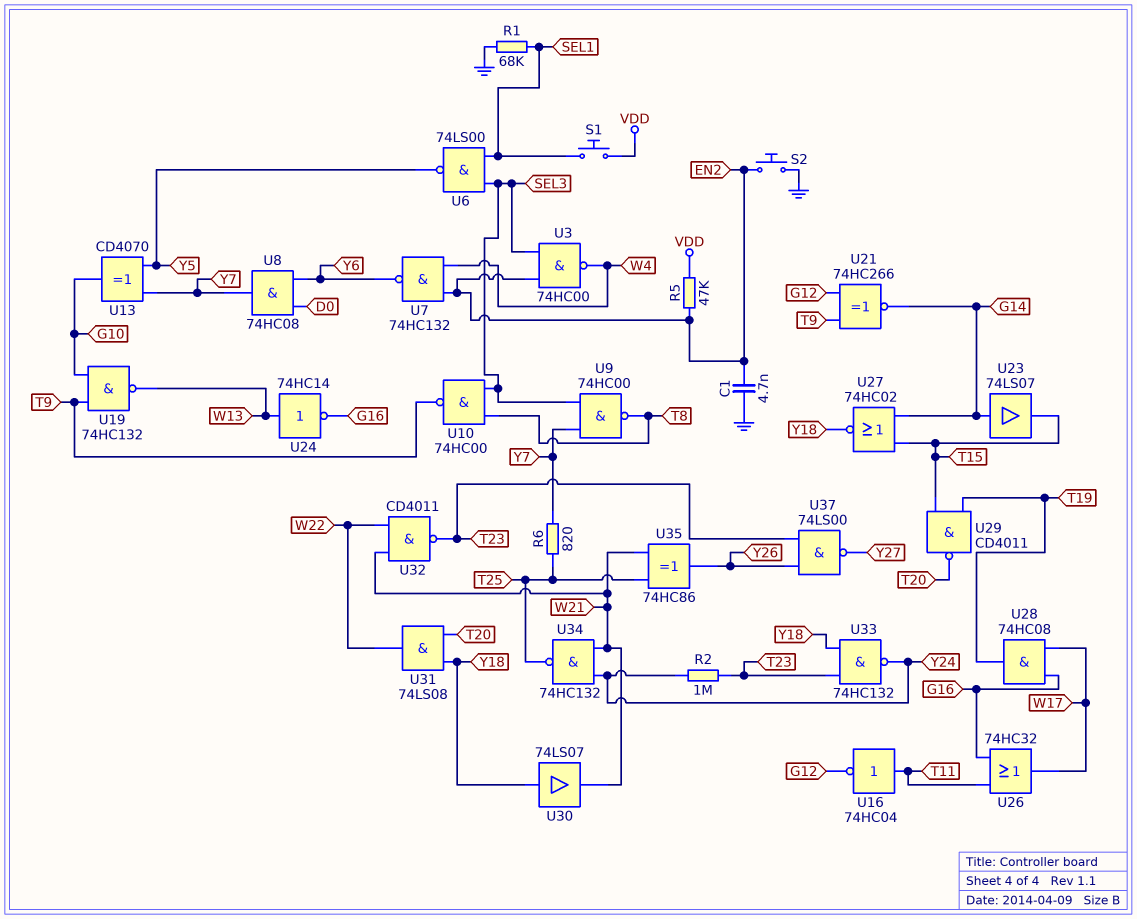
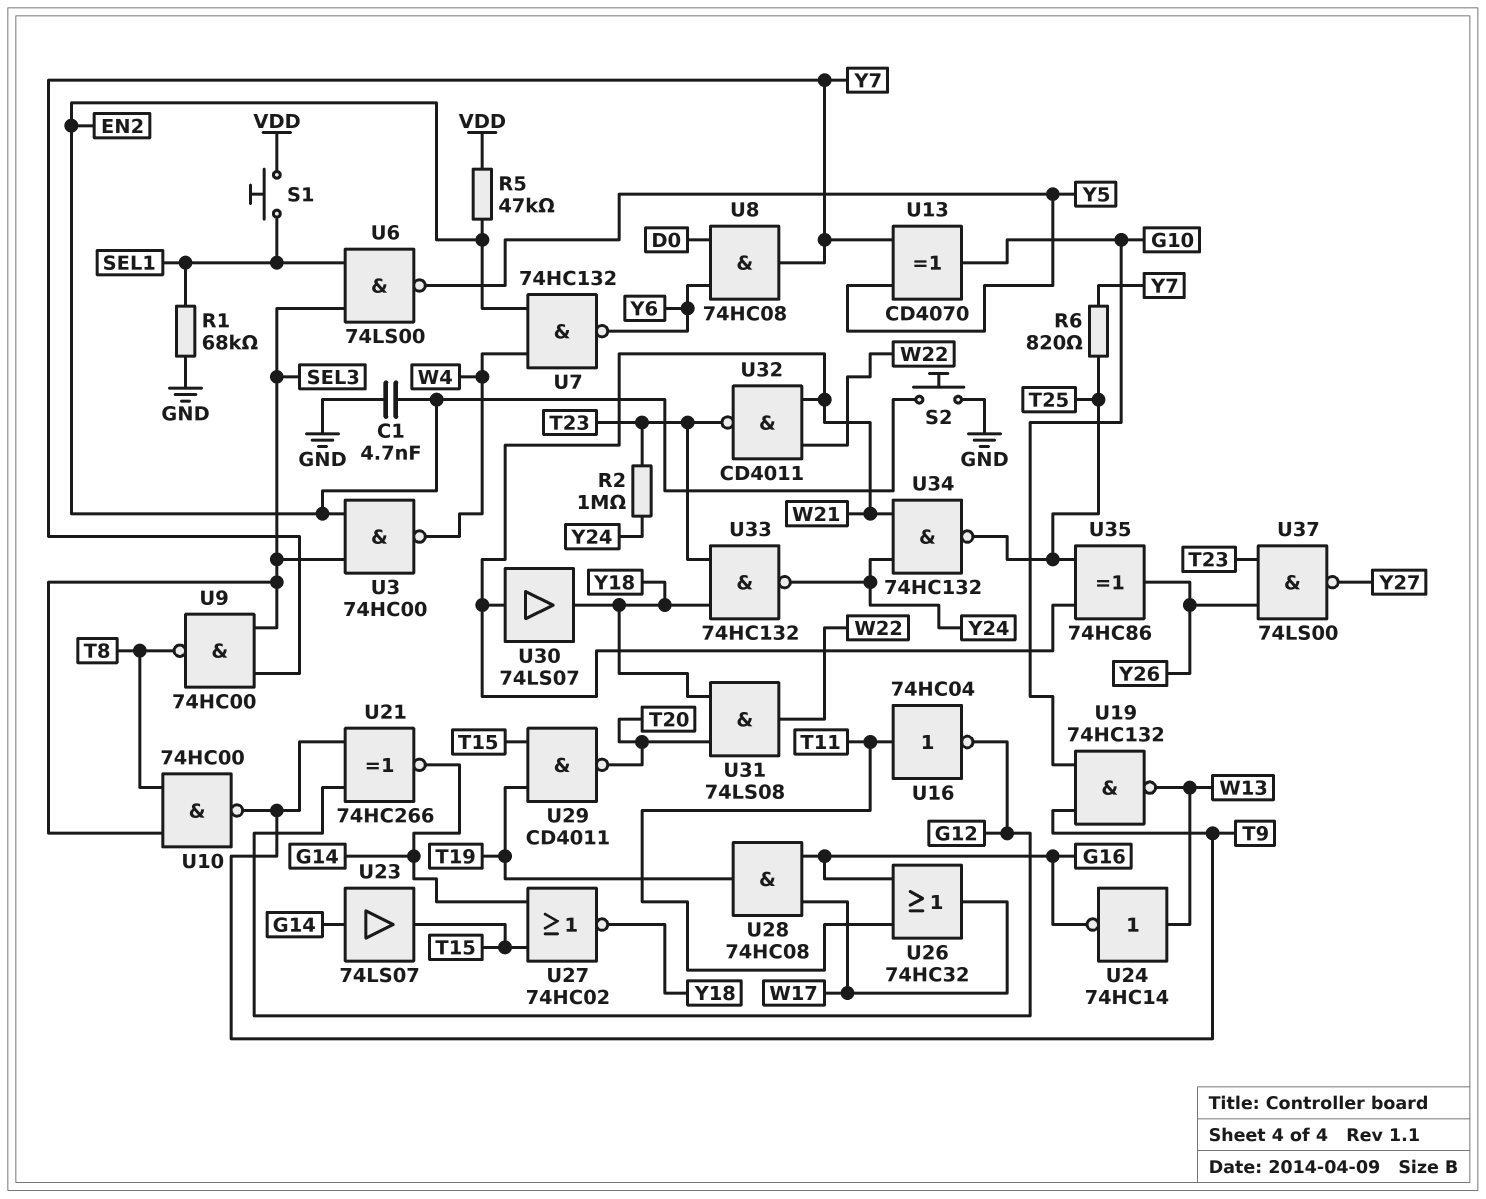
U30: buffer 74LS07 (in Y18, out W21) -> buffer 74LS07 (in W21, out Y18)

